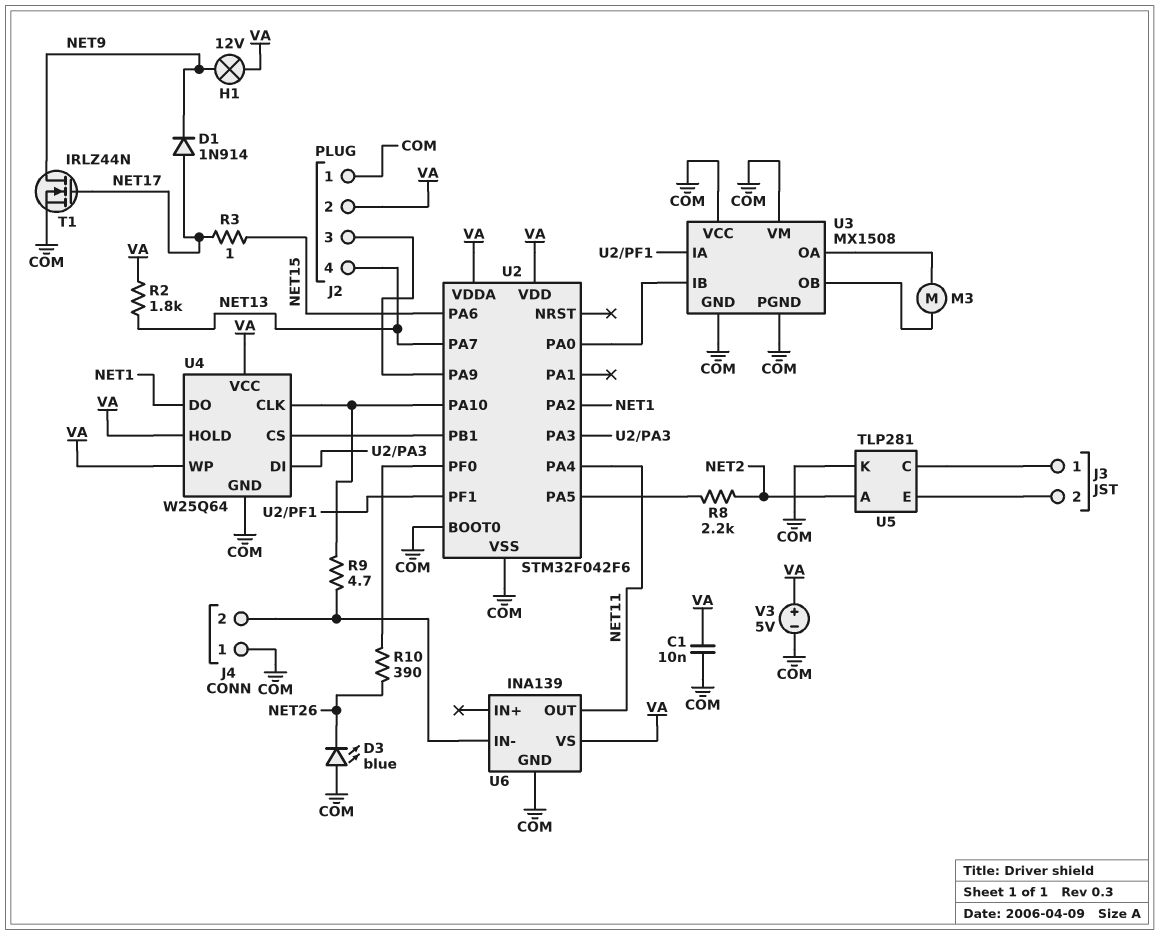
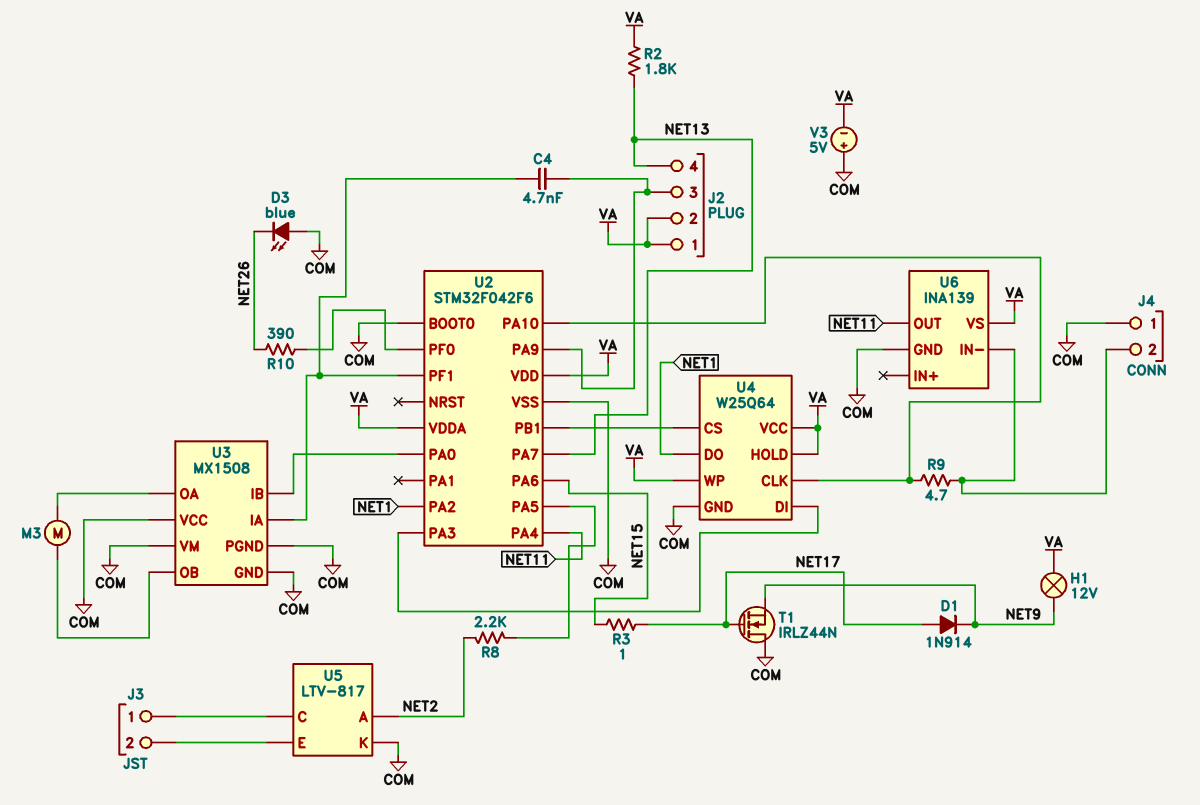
C1: 10nF (COM, VA) -> none
C4: none -> 4.7nF (J2/3, U2/PF1)
J2 pin 1: COM -> VA
T1: NMOS IRLZ44N (G NET17, D NET9, S COM) -> NMOS IRLZ44N (G NET17, D COM, S NET9)
U5: TLP281 -> LTV-817
V3: 5V (plus VA, minus COM) -> 5V (plus COM, minus VA)

